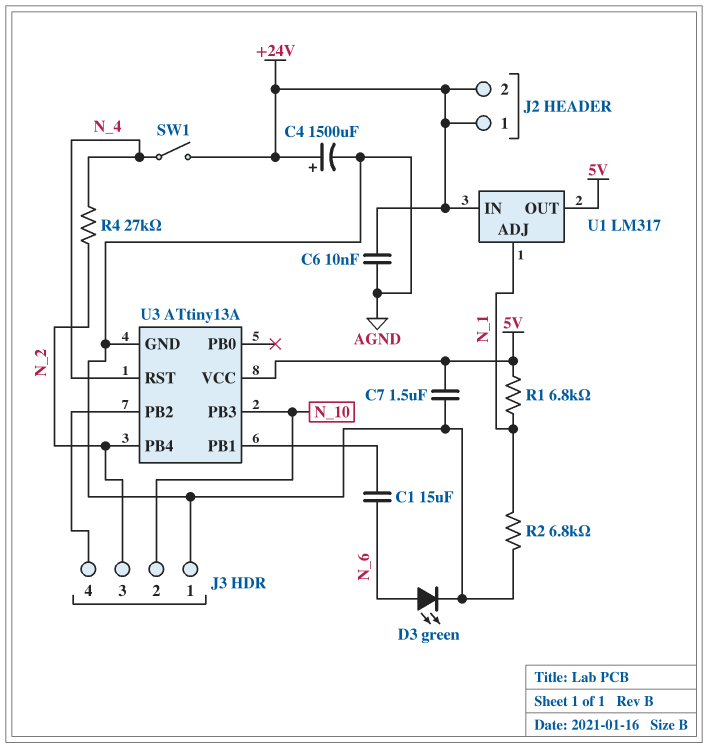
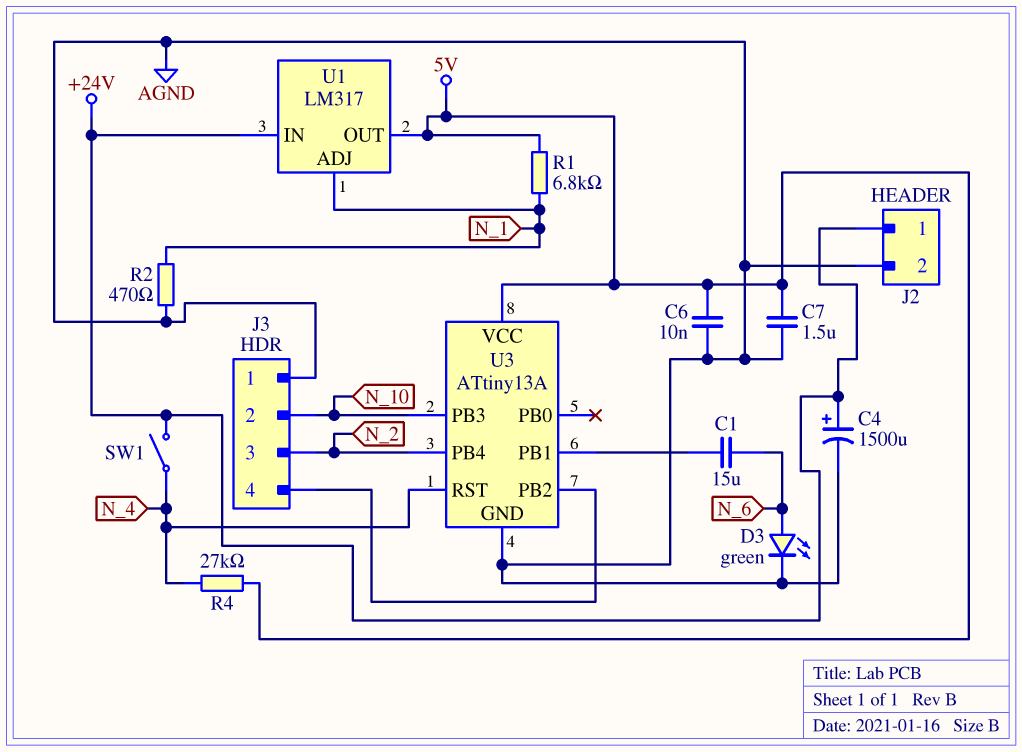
C6: 10nF (+24V, AGND) -> 10nF (5V, AGND)
J2 pin 2: +24V -> AGND
R2: 6.8k (AGND, N_1) -> 470 (AGND, N_1)
R4: 27k (N_2, N_4) -> 27k (5V, N_4)

